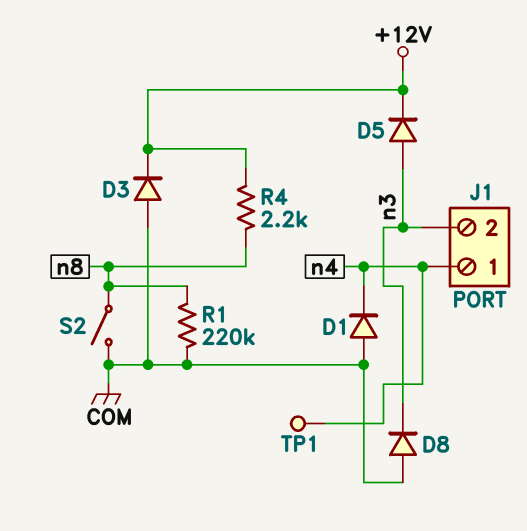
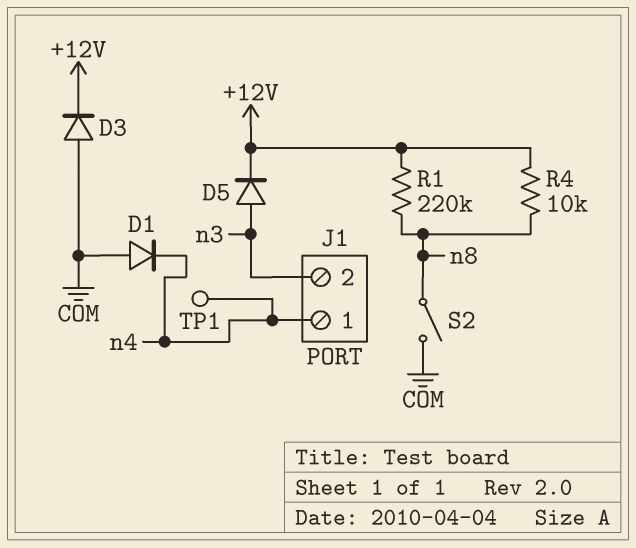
D8: diode (A COM, K n3) -> none
R1: 220k (COM, n8) -> 220k (+12V, n8)
R4: 2.2k (+12V, n8) -> 10k (+12V, n8)

